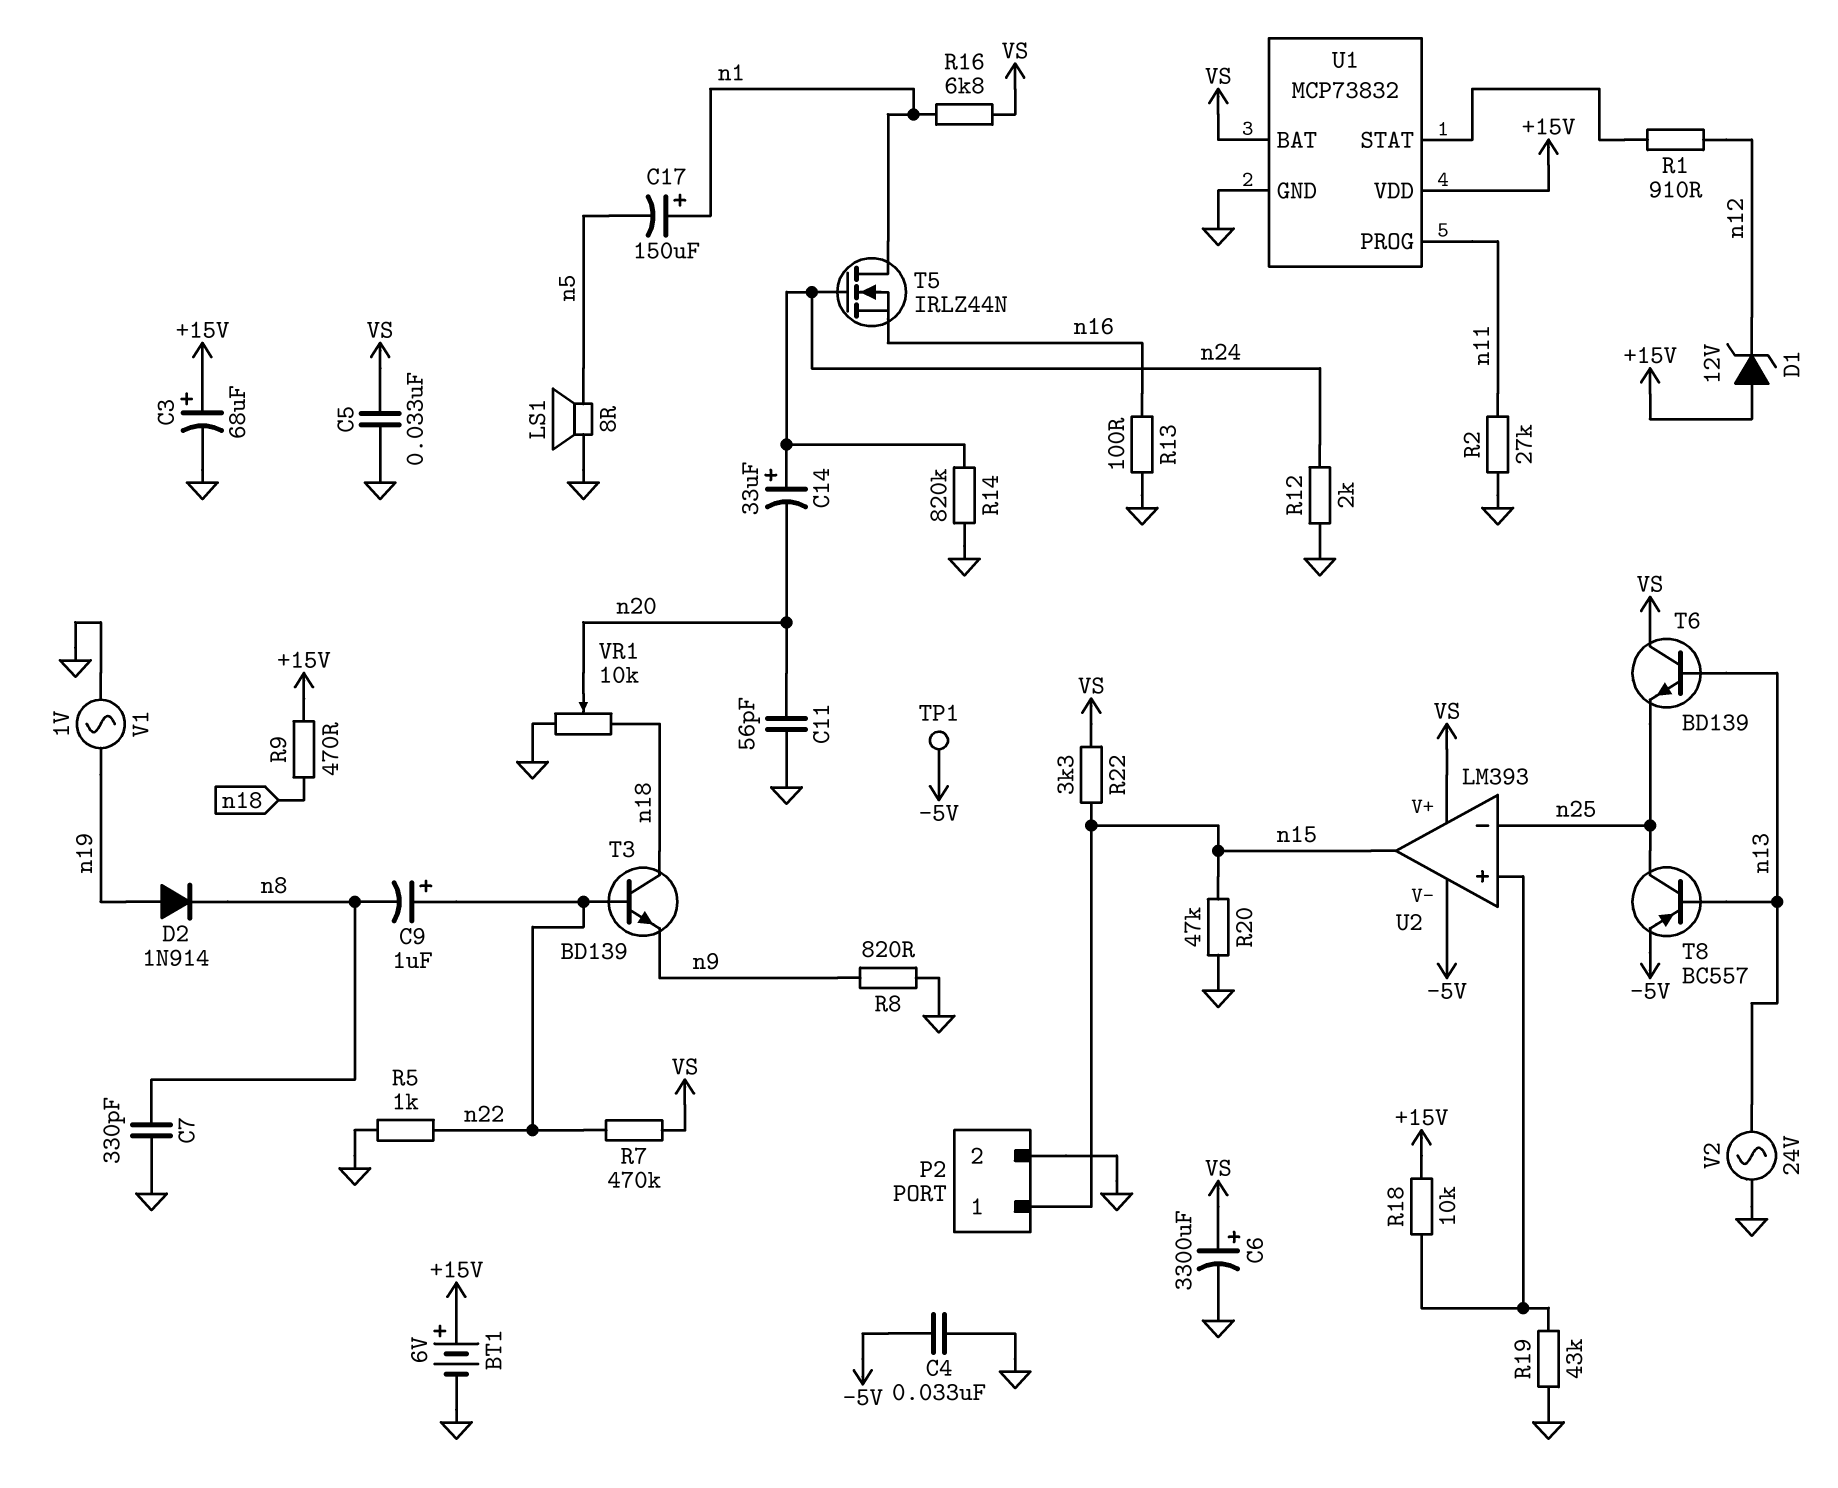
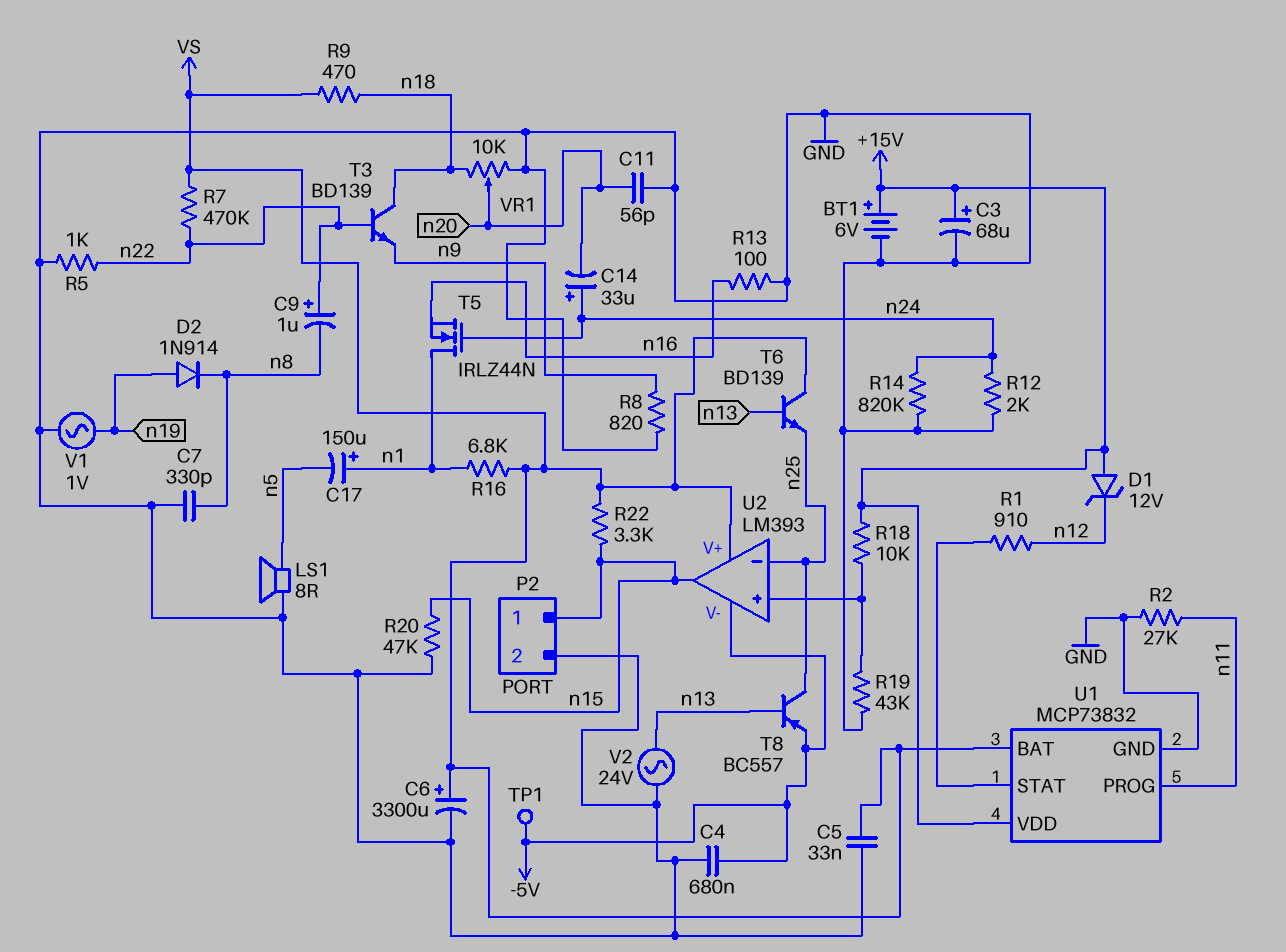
C4: 33nF (-5V, GND) -> 680nF (-5V, GND)
R9: 470 (+15V, n18) -> 470 (VS, n18)

